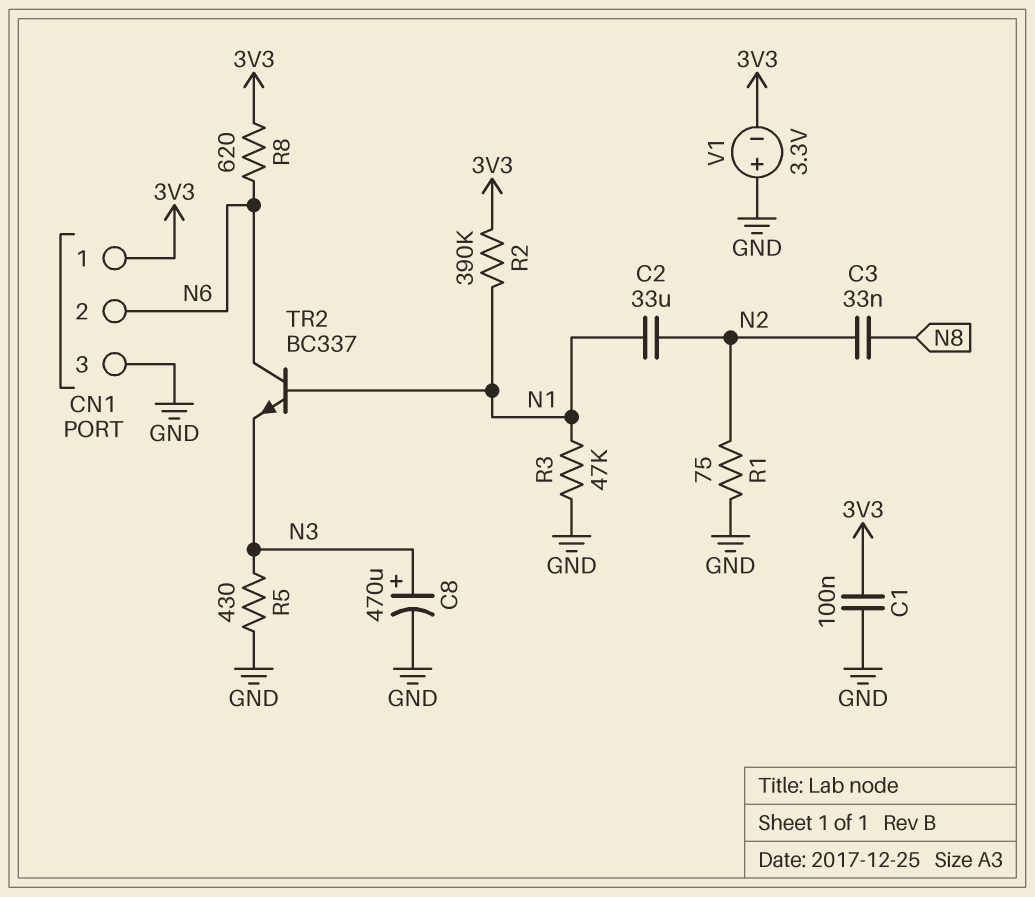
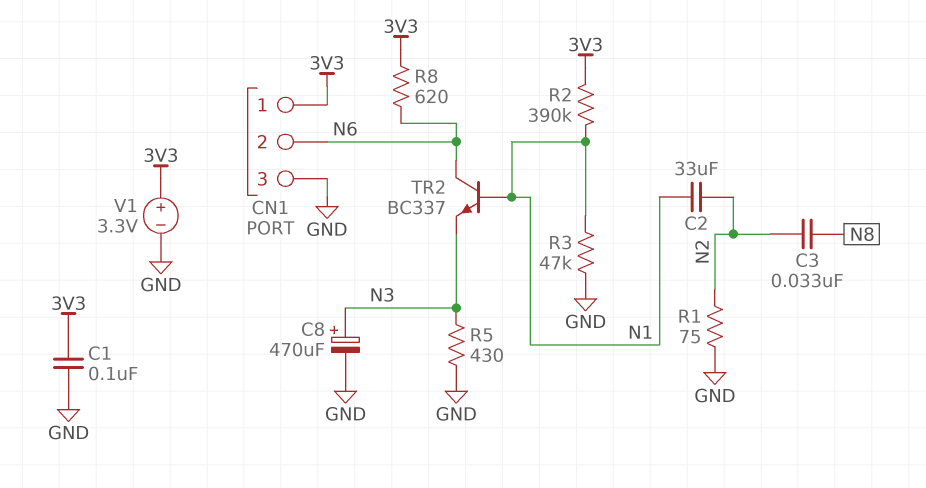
V1: 3.3V (plus GND, minus 3V3) -> 3.3V (plus 3V3, minus GND)

